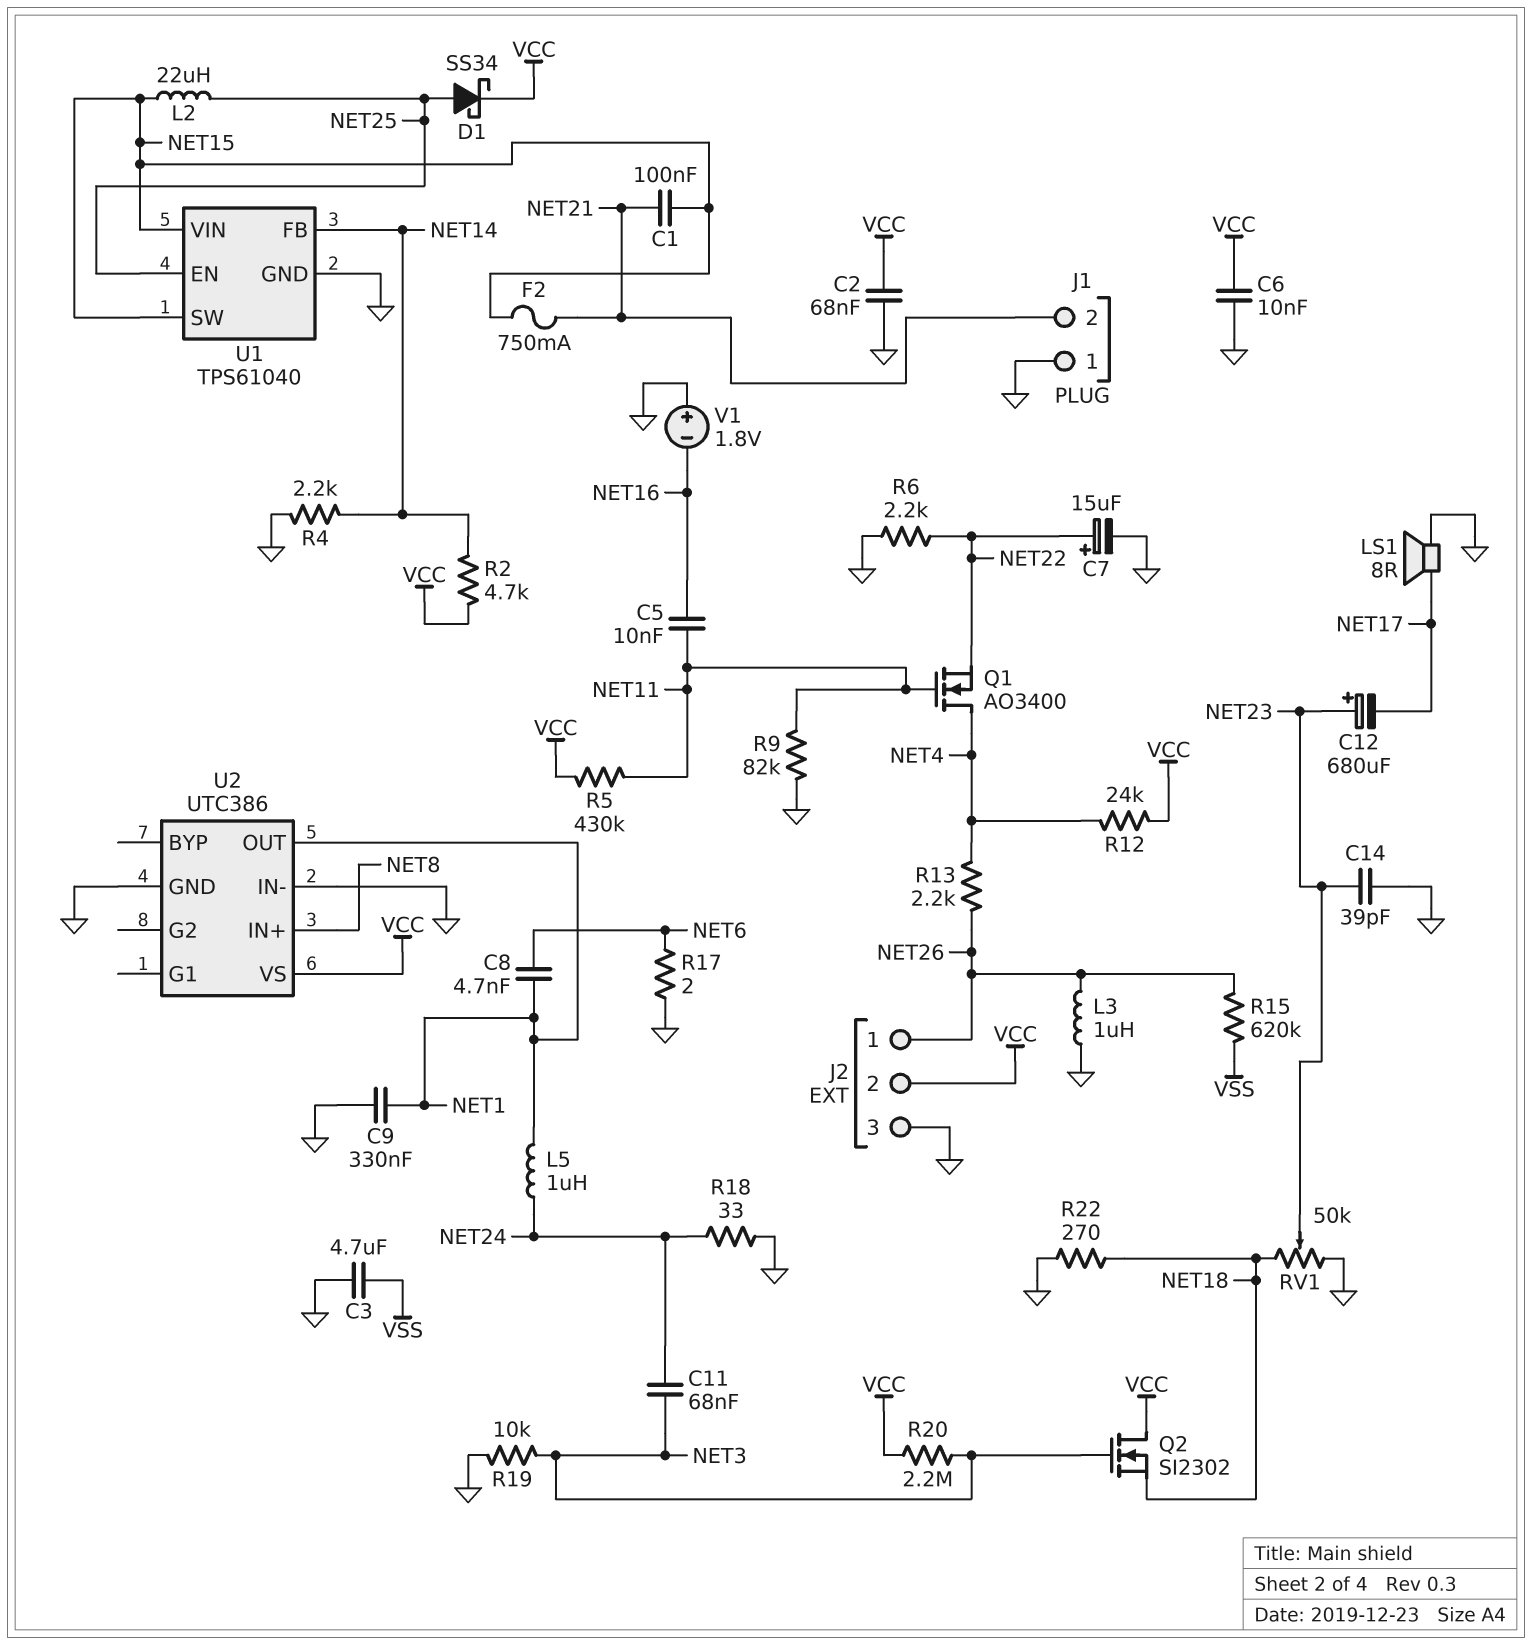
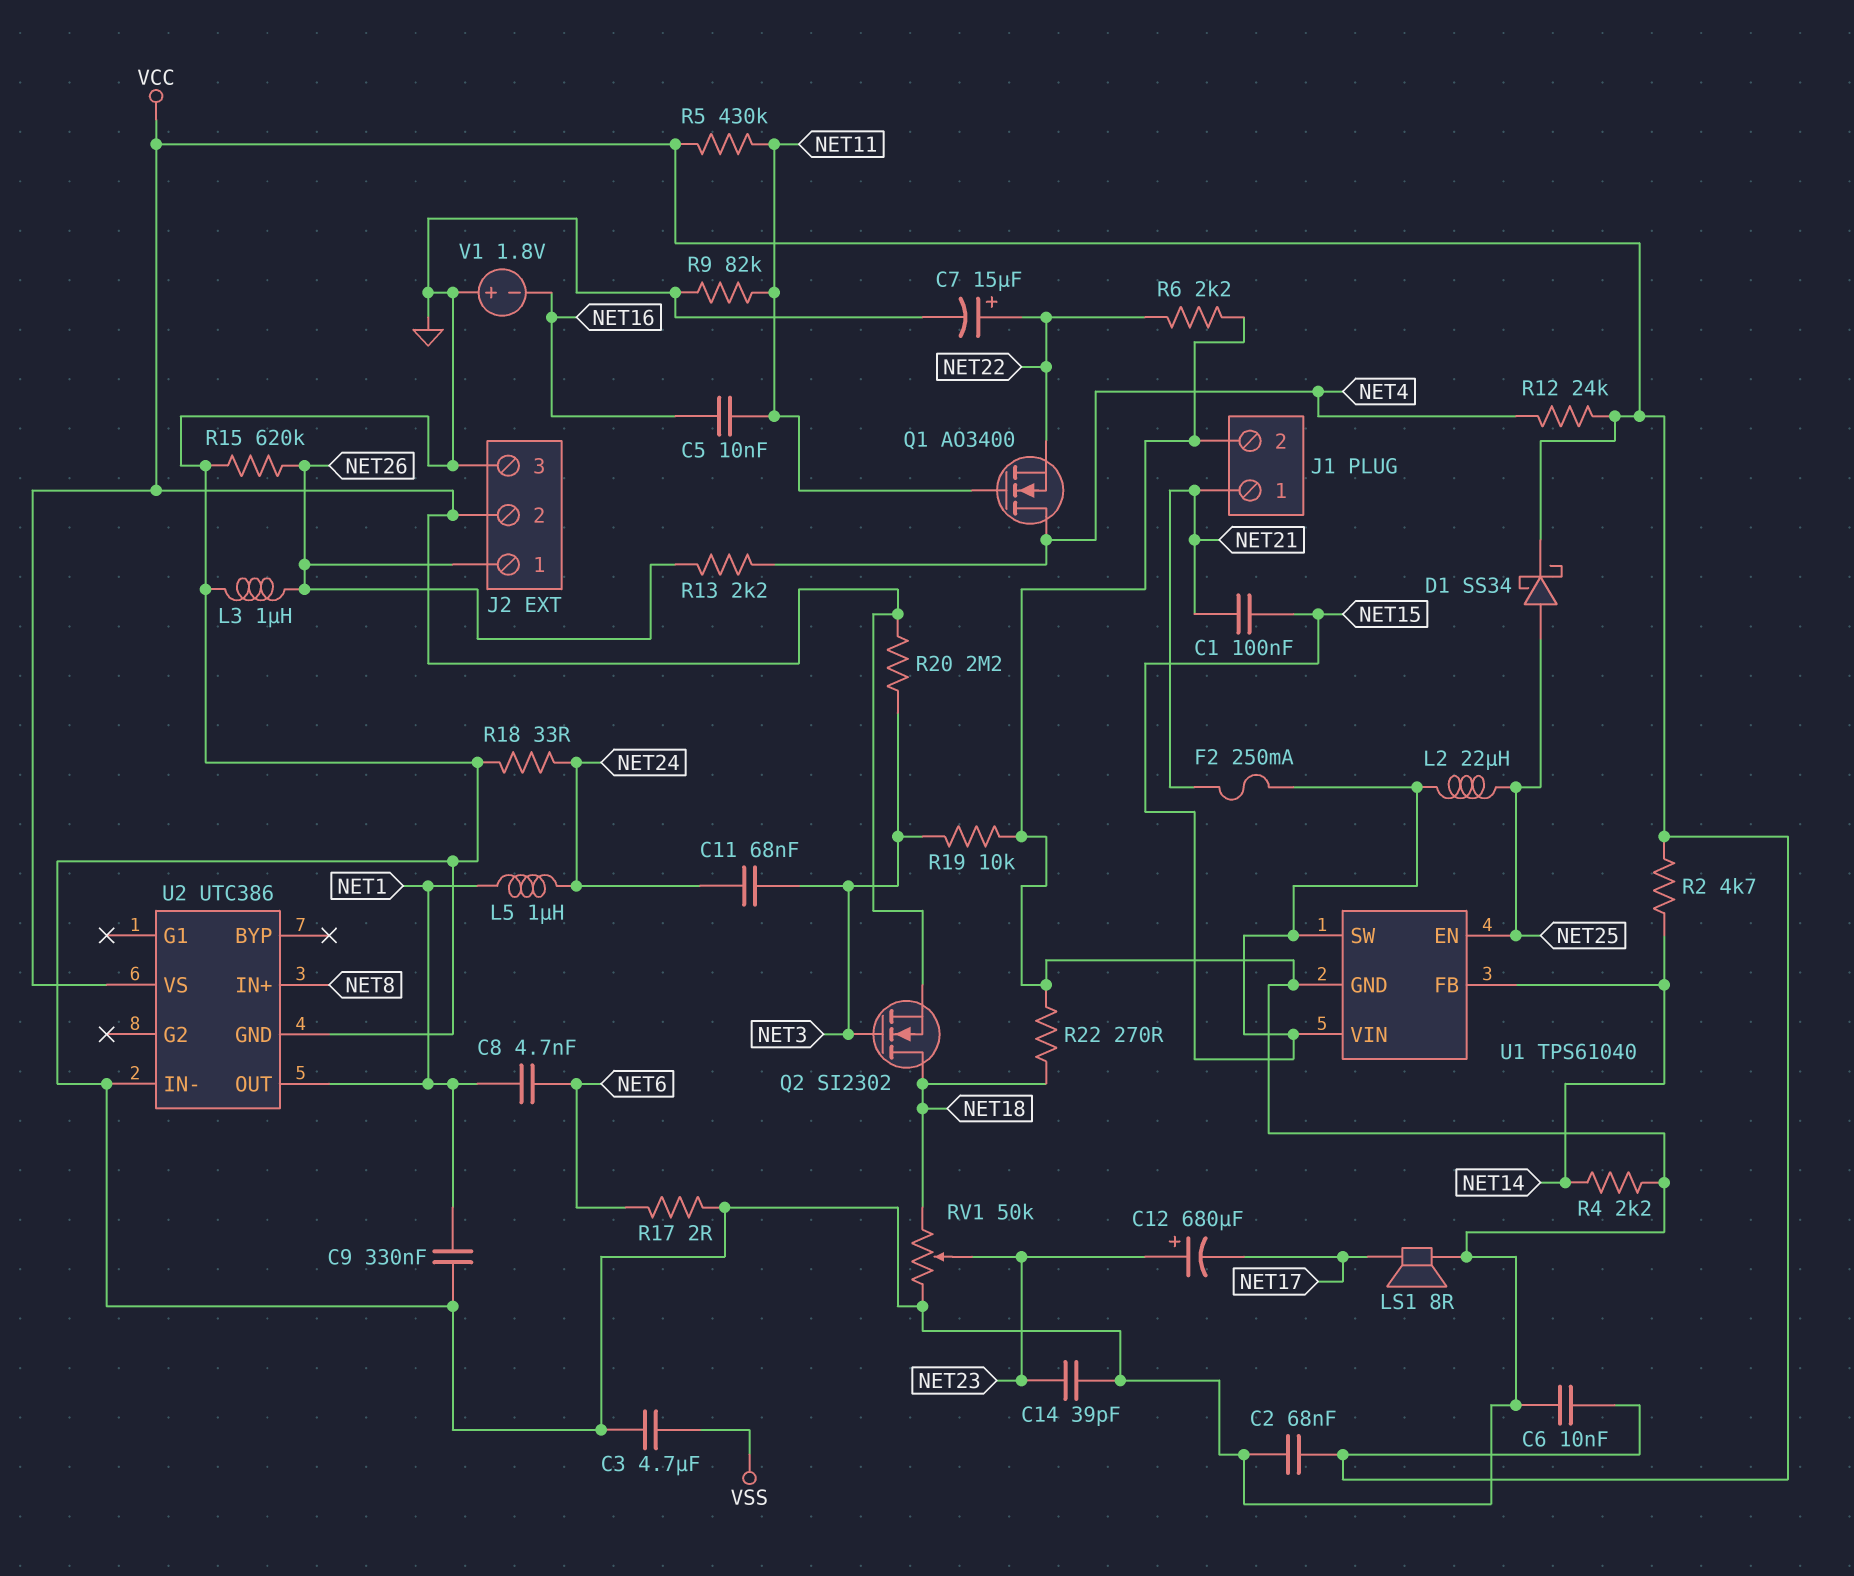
F2: 750mA (NET15, NET21) -> 250mA (NET15, NET21)
J1 pin 1: GND -> NET21
J1 pin 2: NET21 -> GND
Q2: NMOS SI2302 (G NET3, D VCC, S NET18) -> NMOS SI2302 (G NET3, D NET18, S VCC)
R15: 620k (NET26, VSS) -> 620k (GND, NET26)

